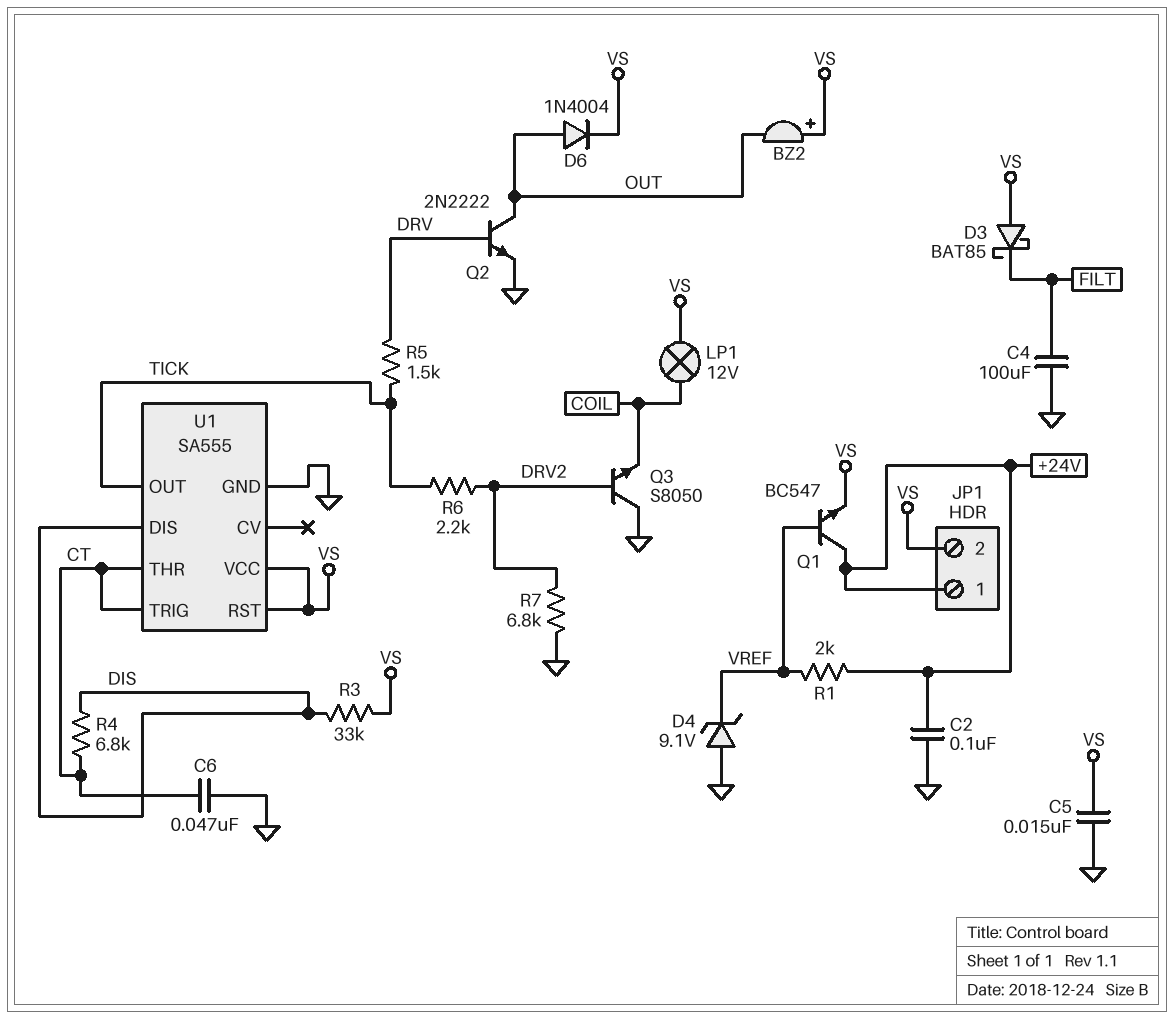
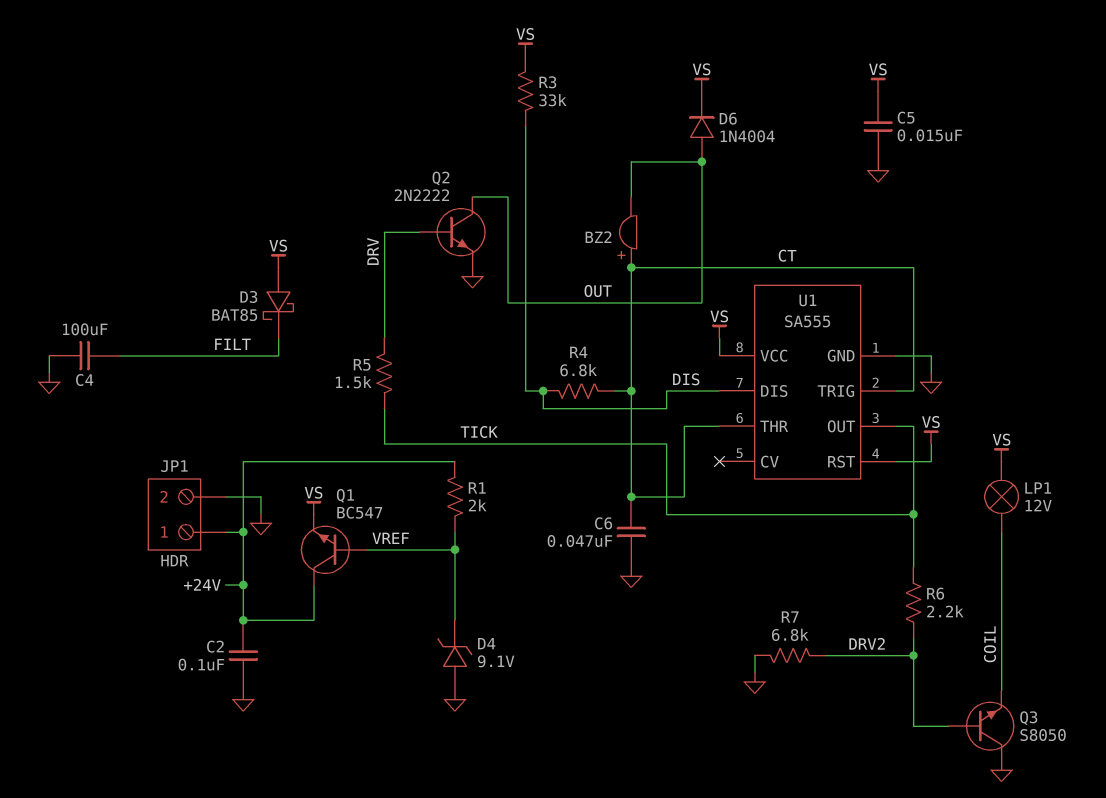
BZ2: buzzer (plus VS, minus OUT) -> buzzer (plus CT, minus OUT)
JP1 pin 2: VS -> GND

